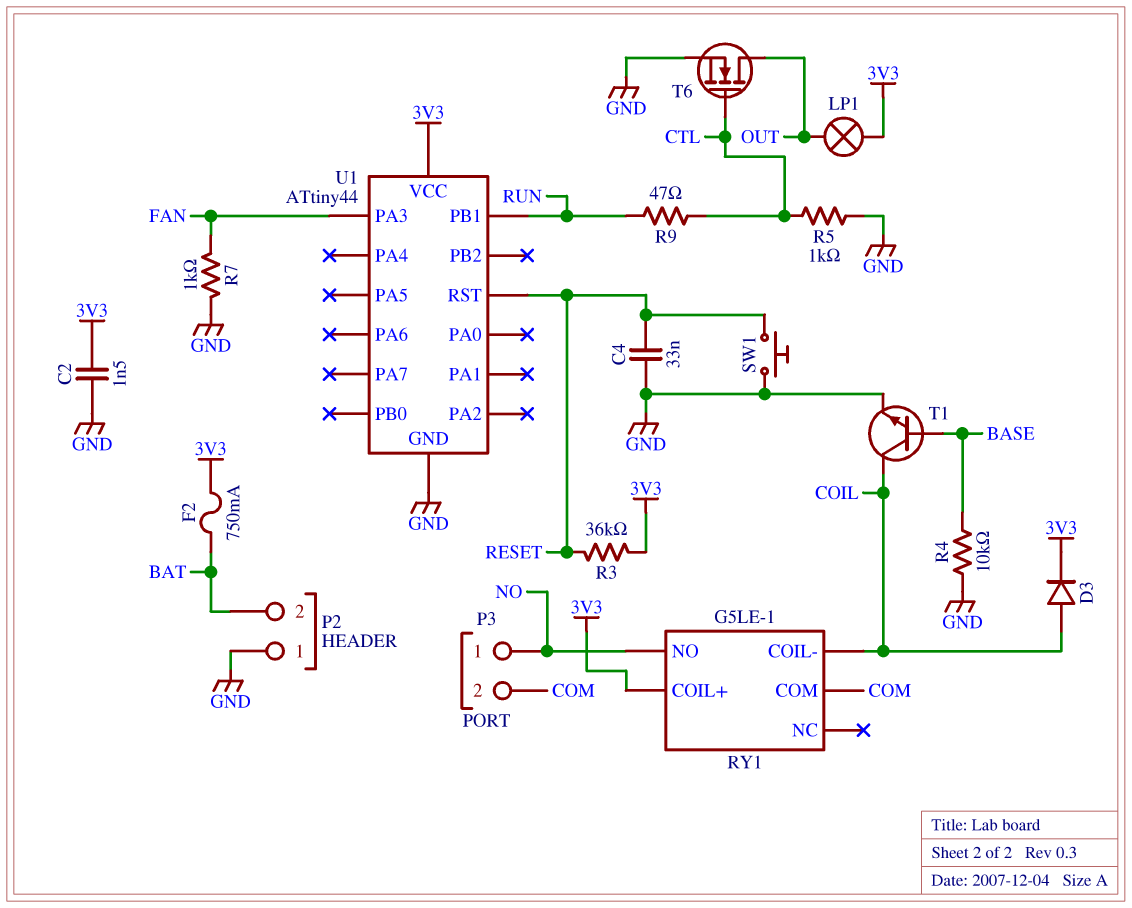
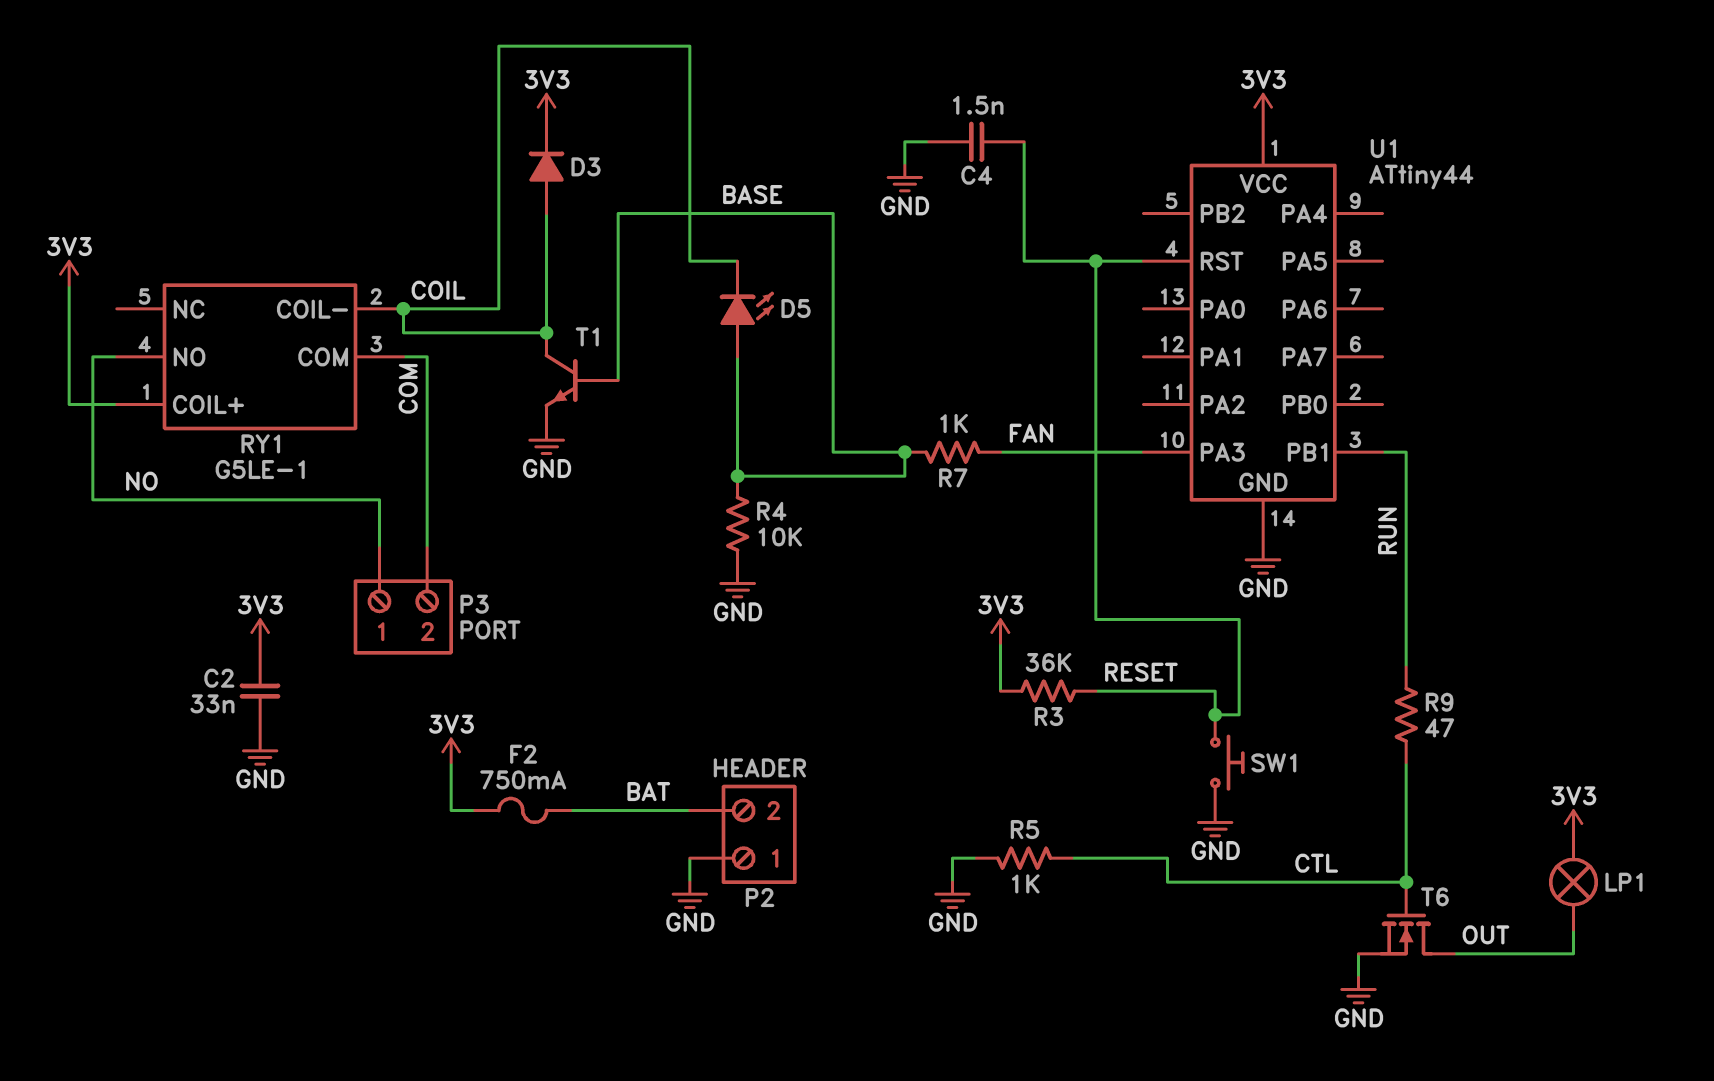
C2: 1.5nF (3V3, GND) -> 33nF (3V3, GND)
C4: 33nF (GND, RESET) -> 1.5nF (GND, RESET)
D5: none -> LED (A BASE, K COIL)
R7: 1k (FAN, GND) -> 1k (BASE, FAN)

